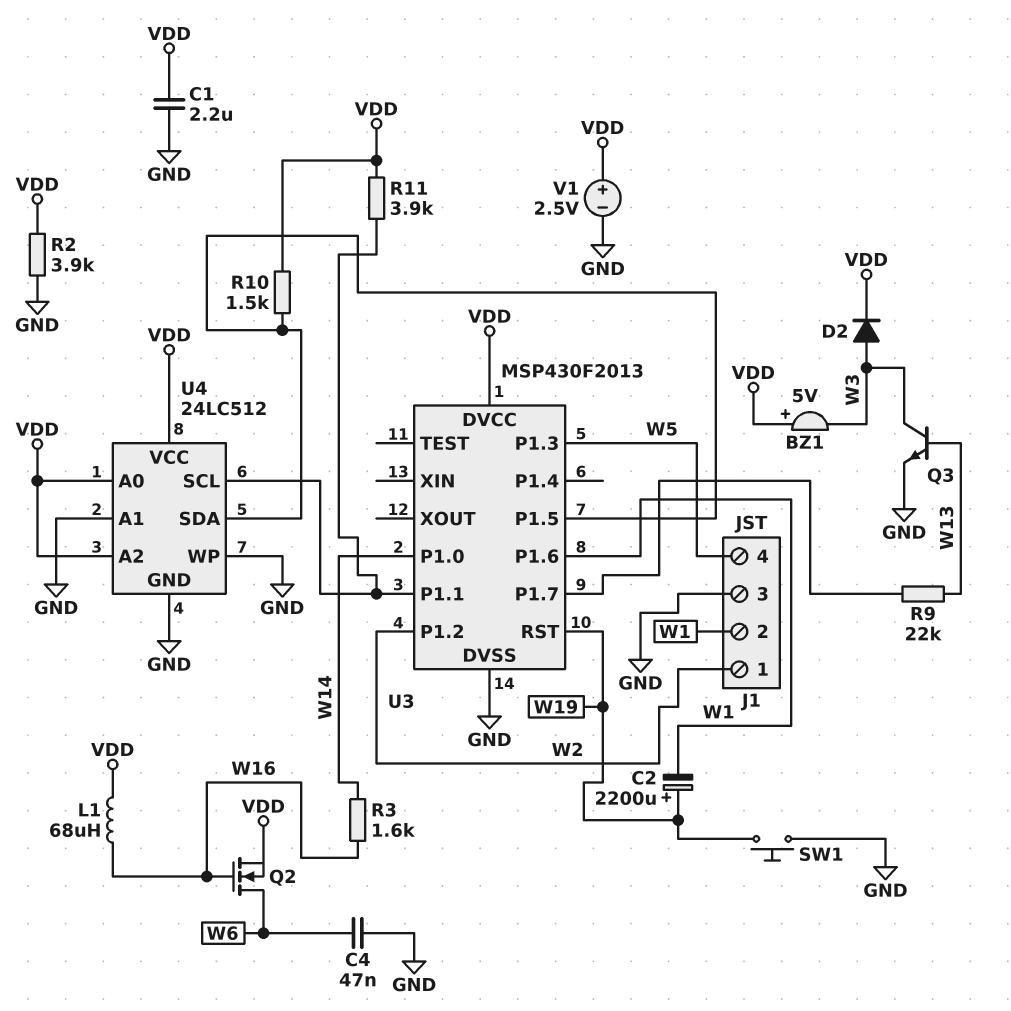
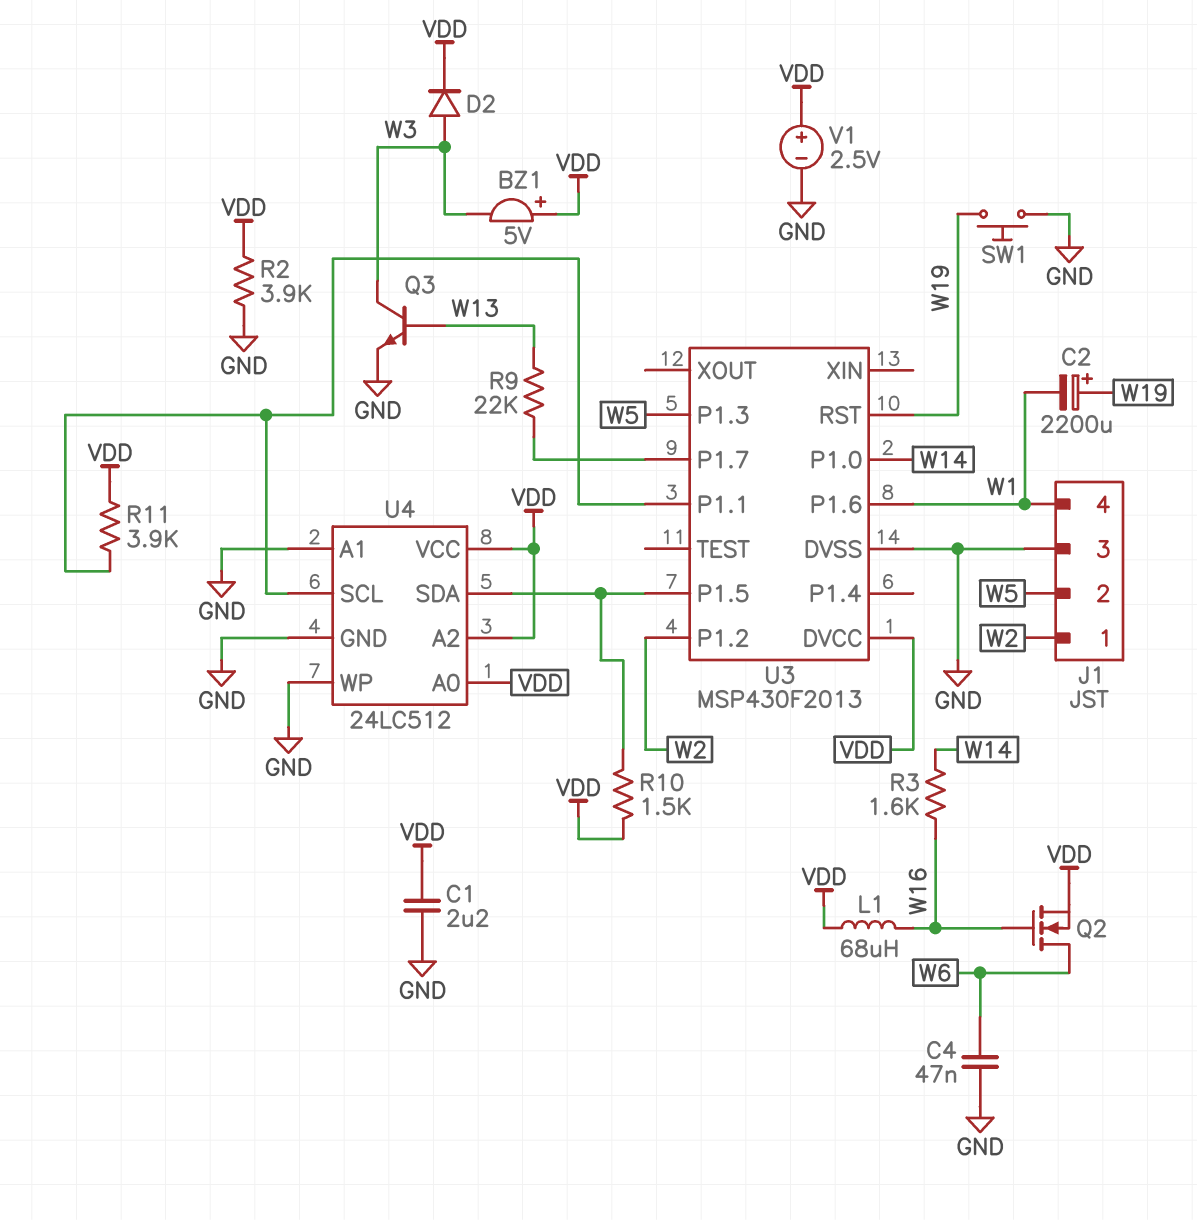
J1 pin 2: W1 -> W5
J1 pin 4: W5 -> W1

